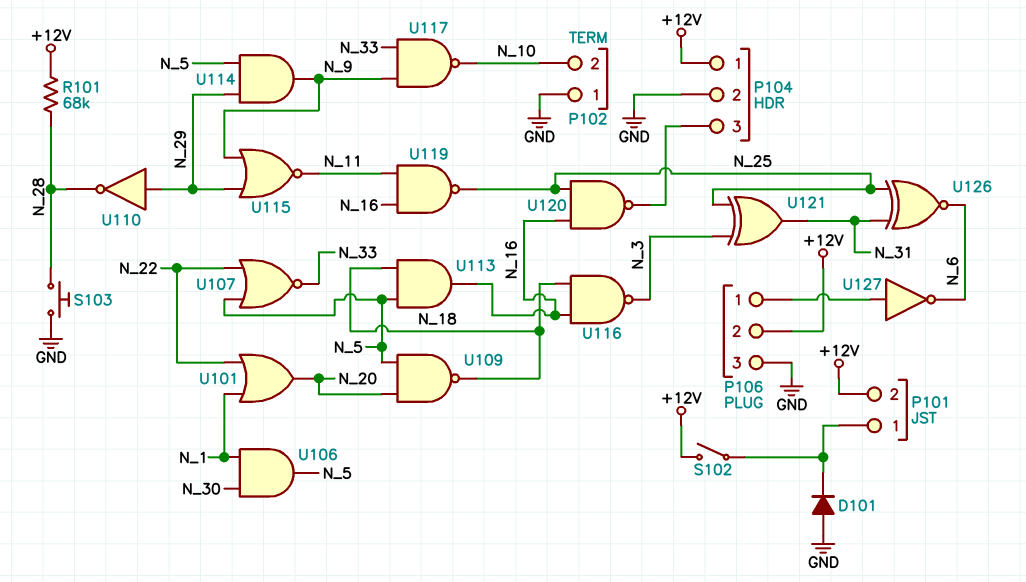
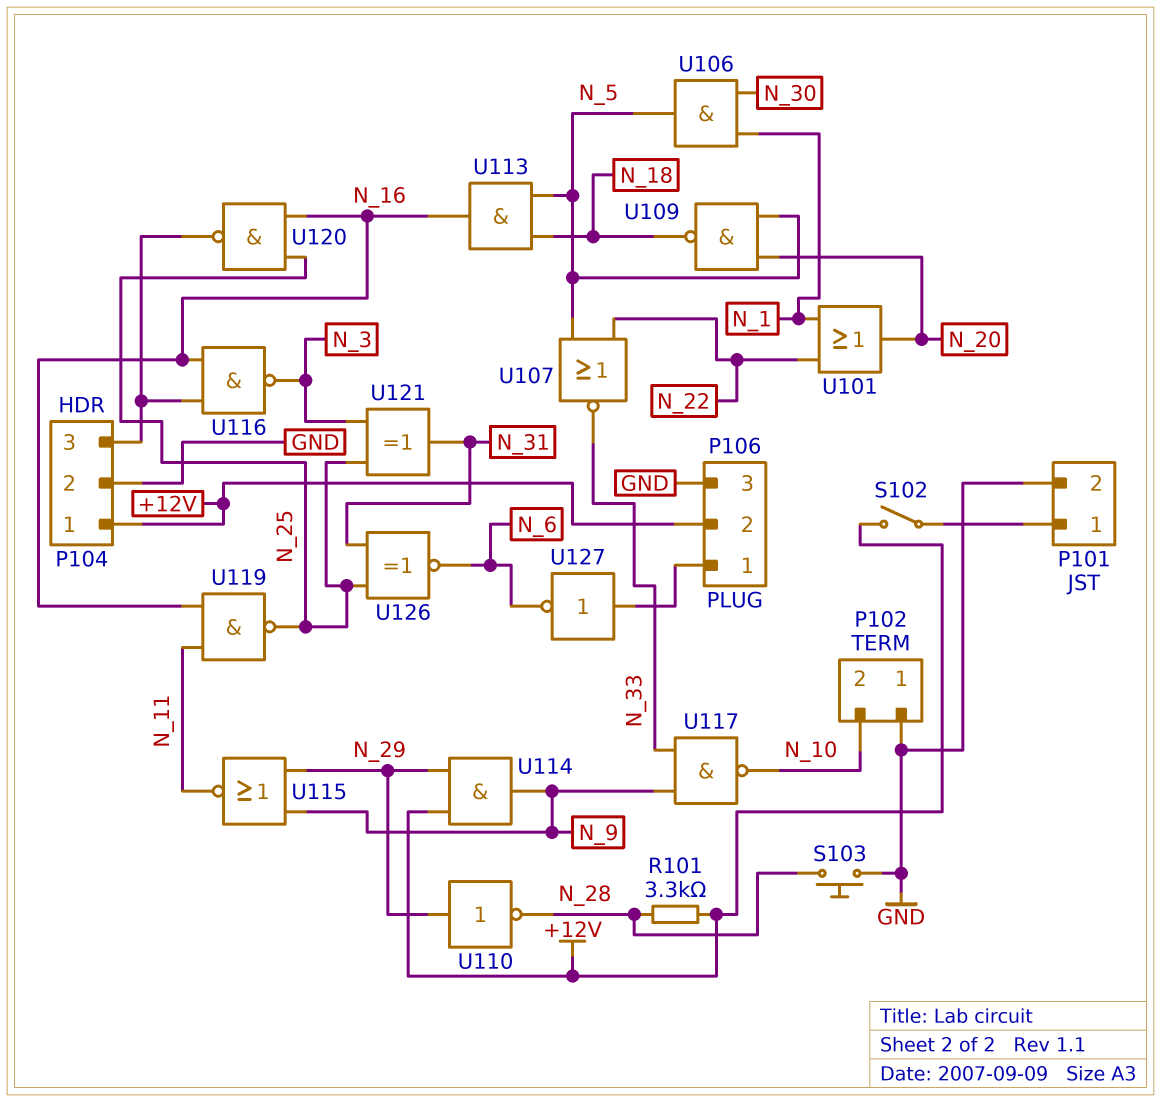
D101: diode (A GND, K P101/1) -> none
P101 pin 2: +12V -> GND
R101: 68k (+12V, N_28) -> 3.3k (+12V, N_28)
U114: AND (in N_5, in N_29, out N_9) -> AND (in +12V, in N_29, out N_9)
U116: NAND (in N_16, in N_18, out N_3) -> NAND (in N_16, in P104/3, out N_3)

